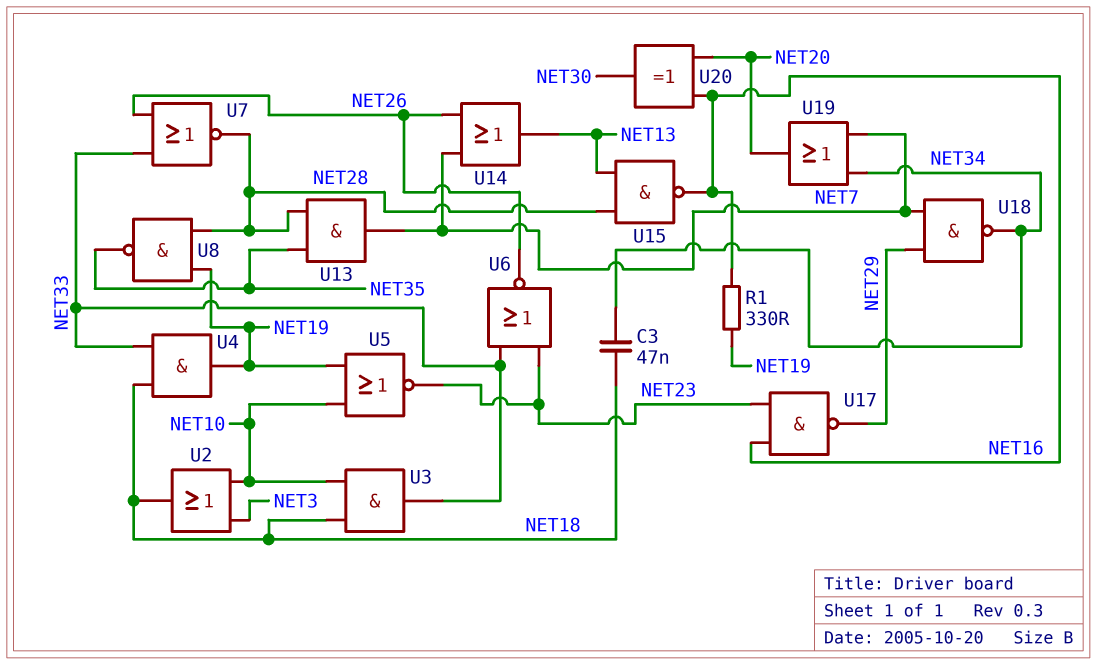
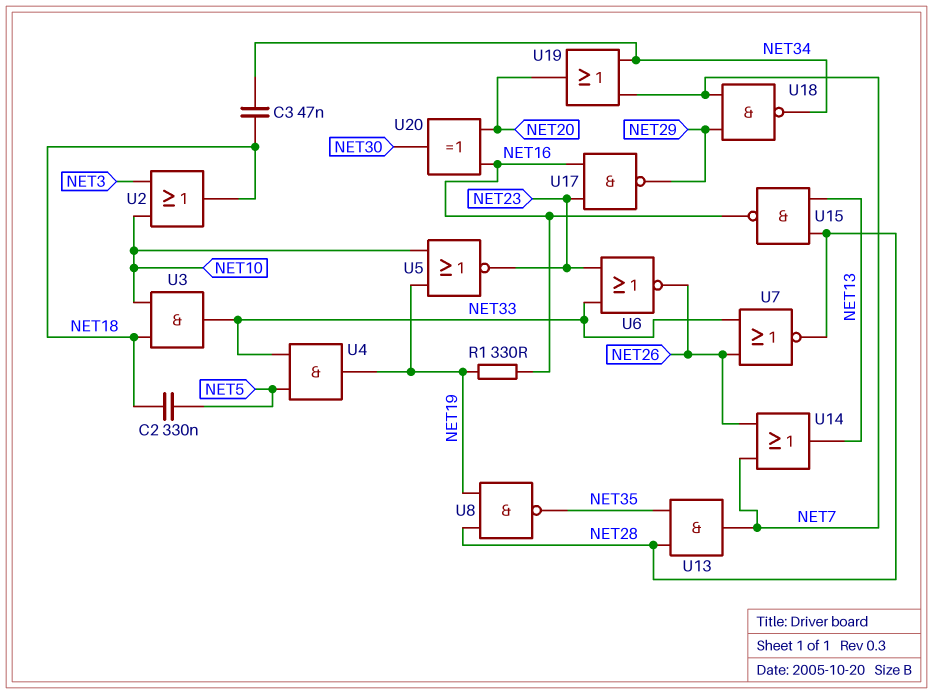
C2: none -> 330nF (NET5, NET18)
U4: AND (in NET18, in NET33, out NET19) -> AND (in NET5, in NET33, out NET19)

